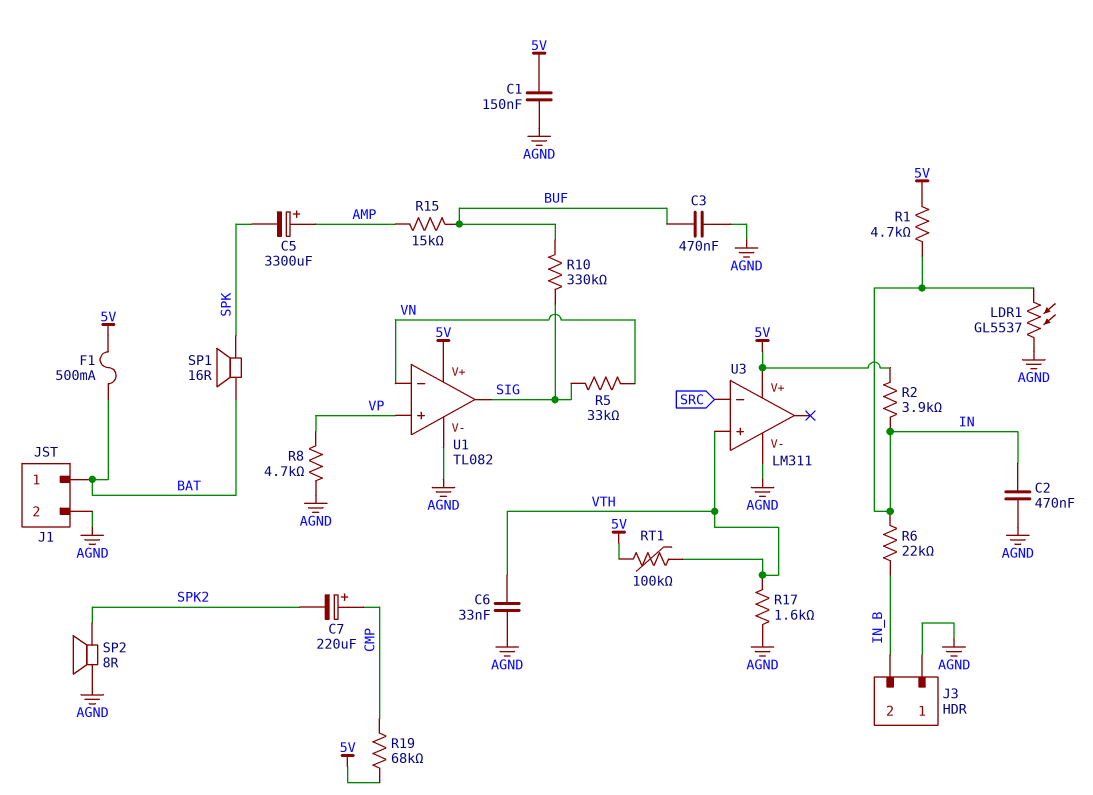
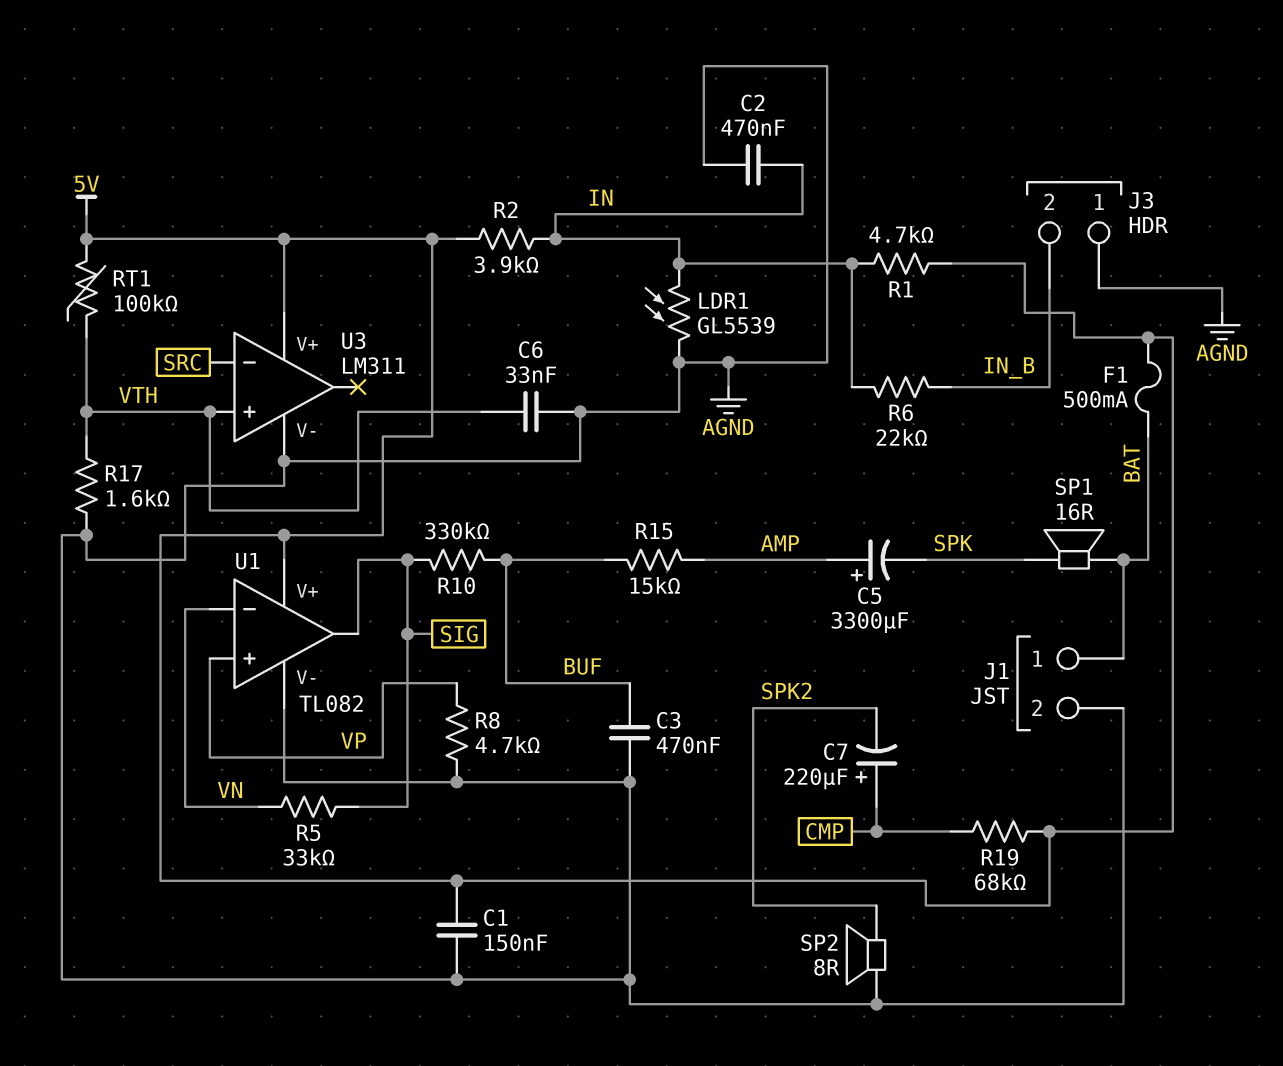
LDR1: GL5537 (AGND, IN) -> GL5539 (AGND, IN)

